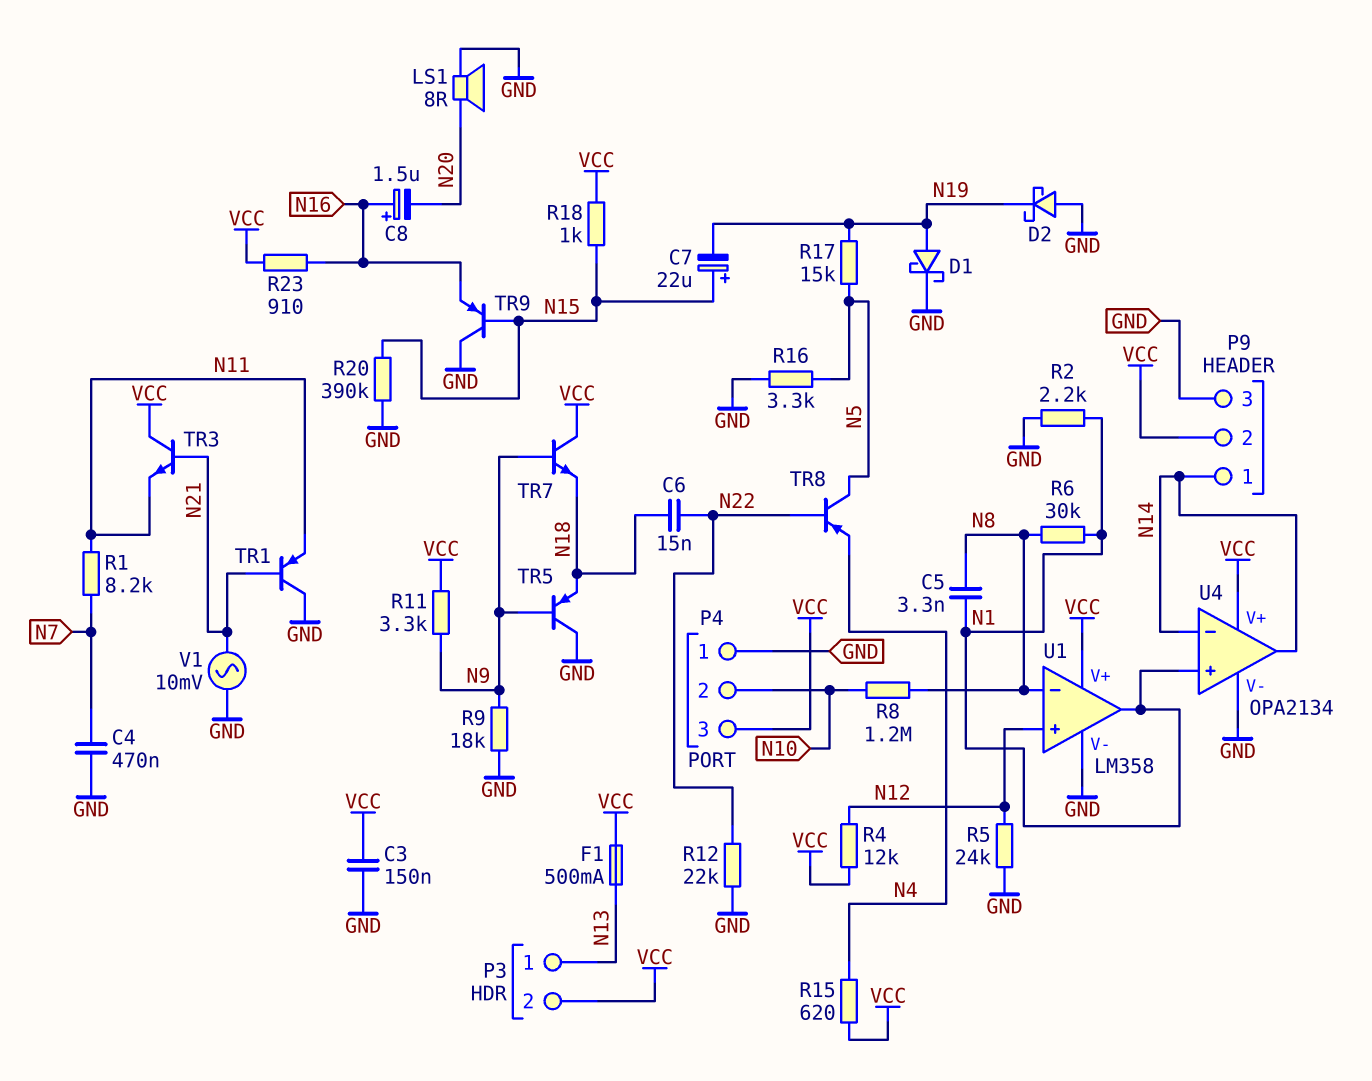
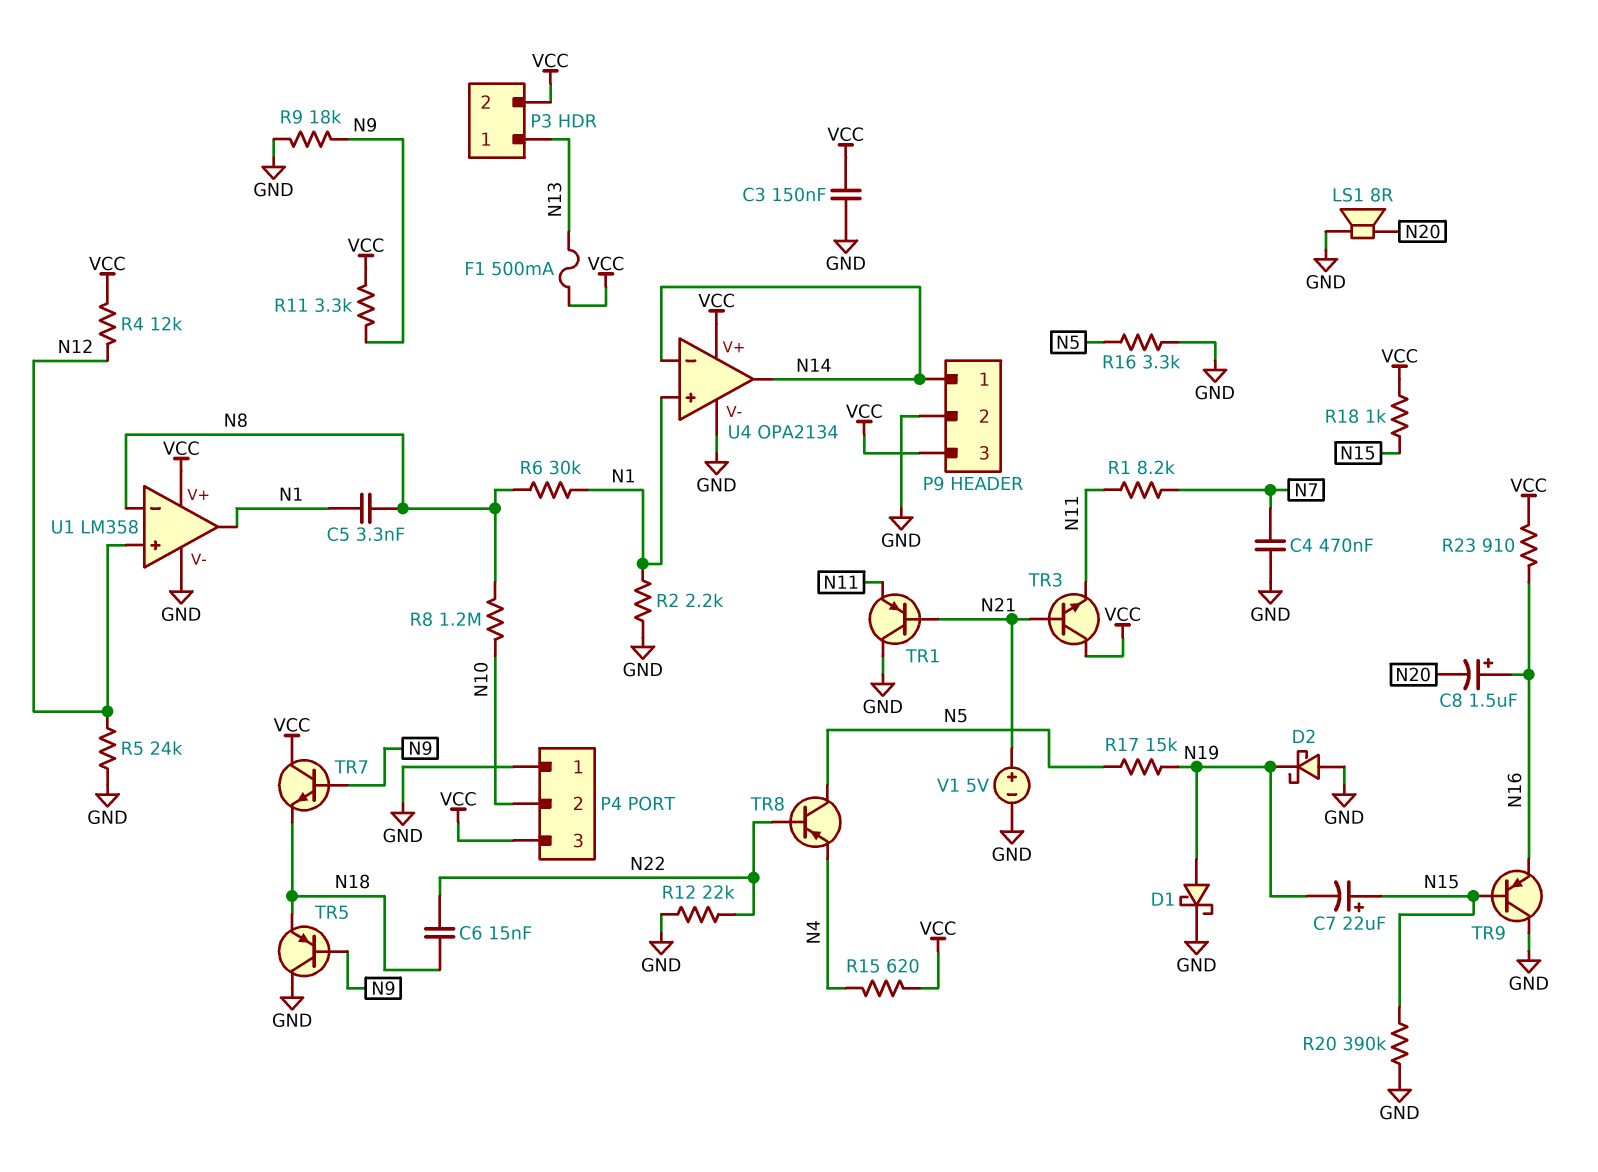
P9 pin 2: VCC -> GND
P9 pin 3: GND -> VCC
V1: AC 10mV (GND, N21) -> 5V (plus N21, minus GND)

